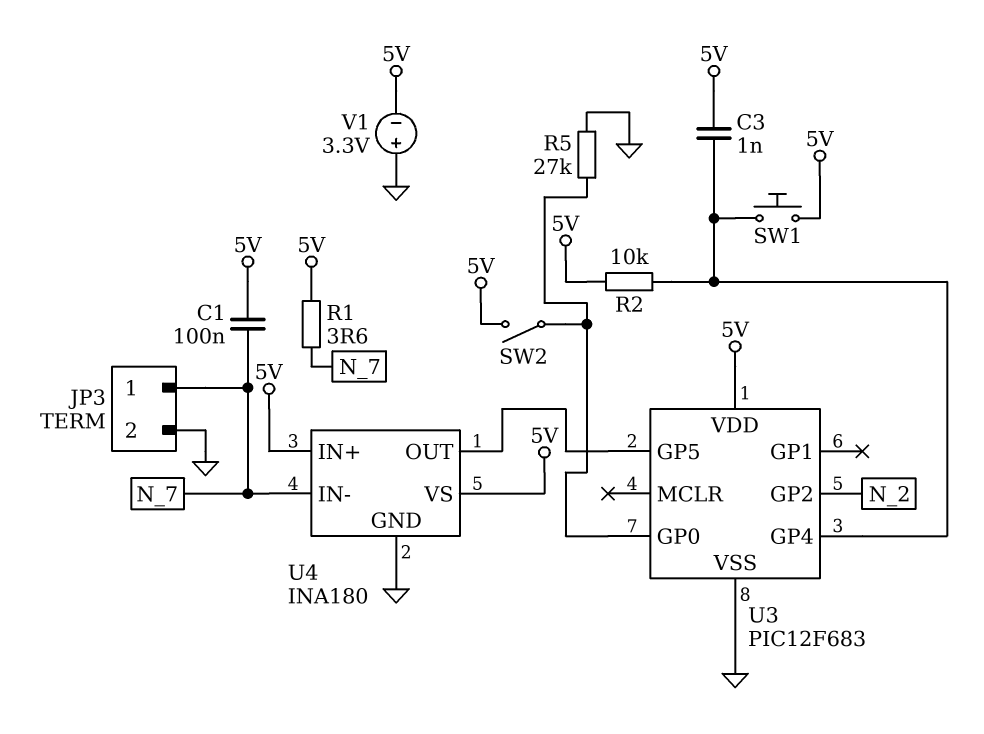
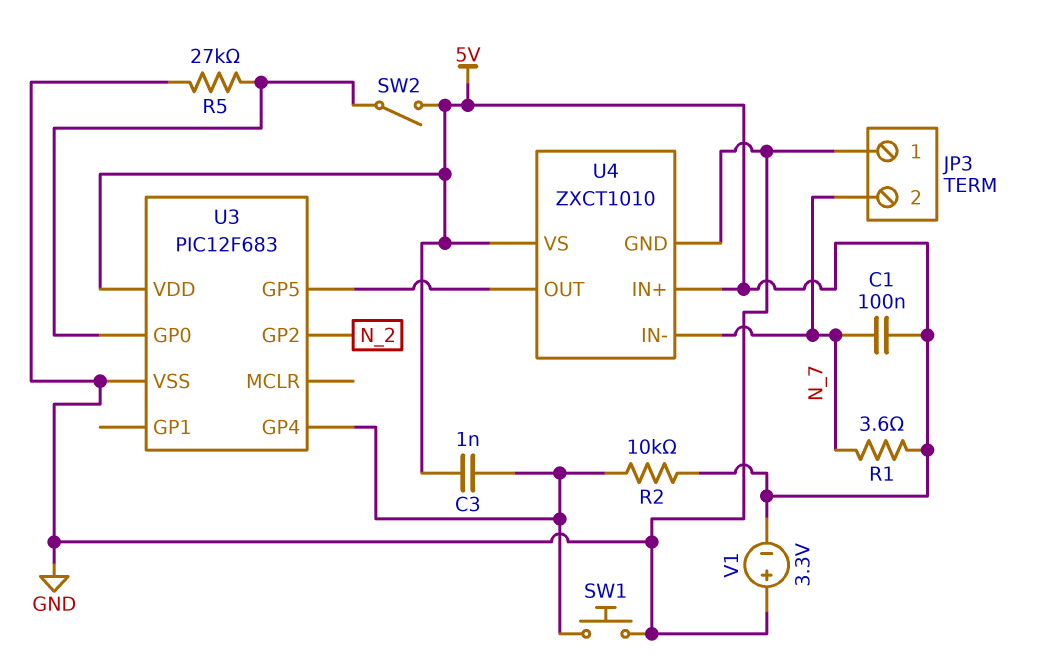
JP3 pin 1: N_7 -> GND
JP3 pin 2: GND -> N_7
SW1: button (5V, U3/GP4) -> button (GND, U3/GP4)
U4: INA180 -> ZXCT1010

